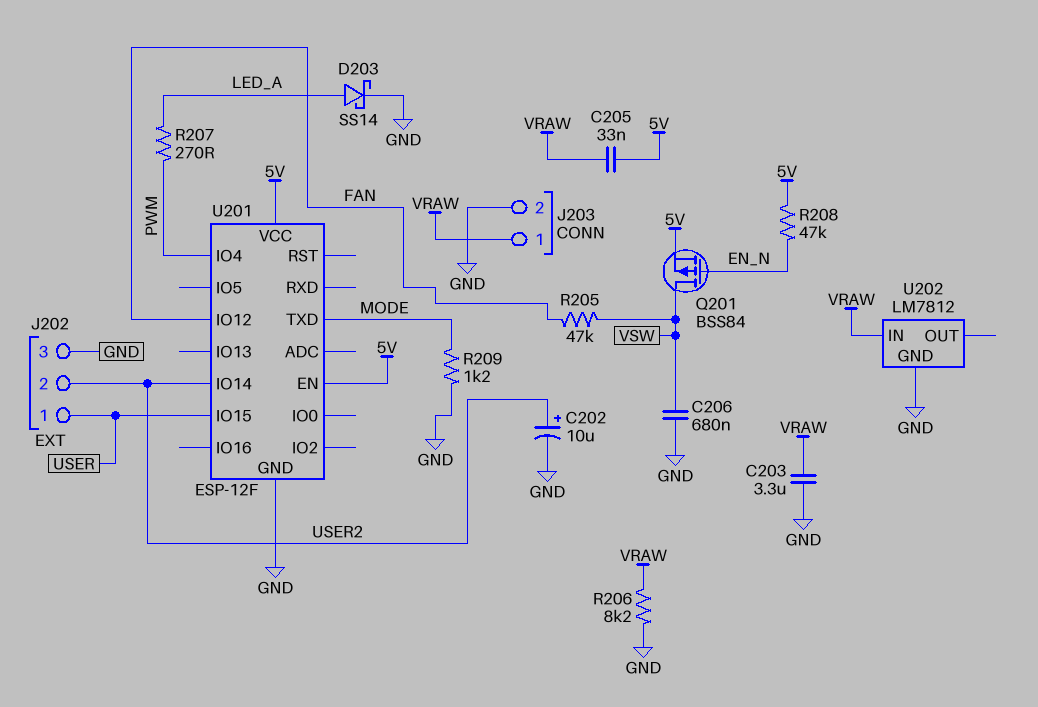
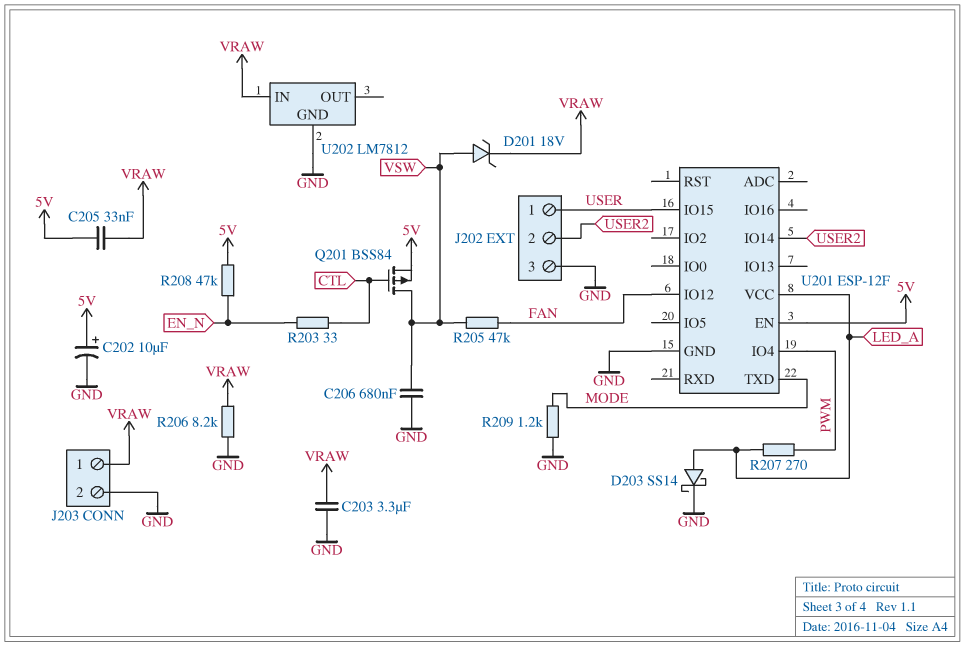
C202: 10uF (plus USER2, minus GND) -> 10uF (plus 5V, minus GND)
D201: none -> zener 18V (A VSW, K VRAW)
Q201: PMOS BSS84 (G EN_N, D VSW, S 5V) -> PMOS BSS84 (G CTL, D VSW, S 5V)
R203: none -> 33 (CTL, EN_N)
U201 pin VCC: 5V -> LED_A

